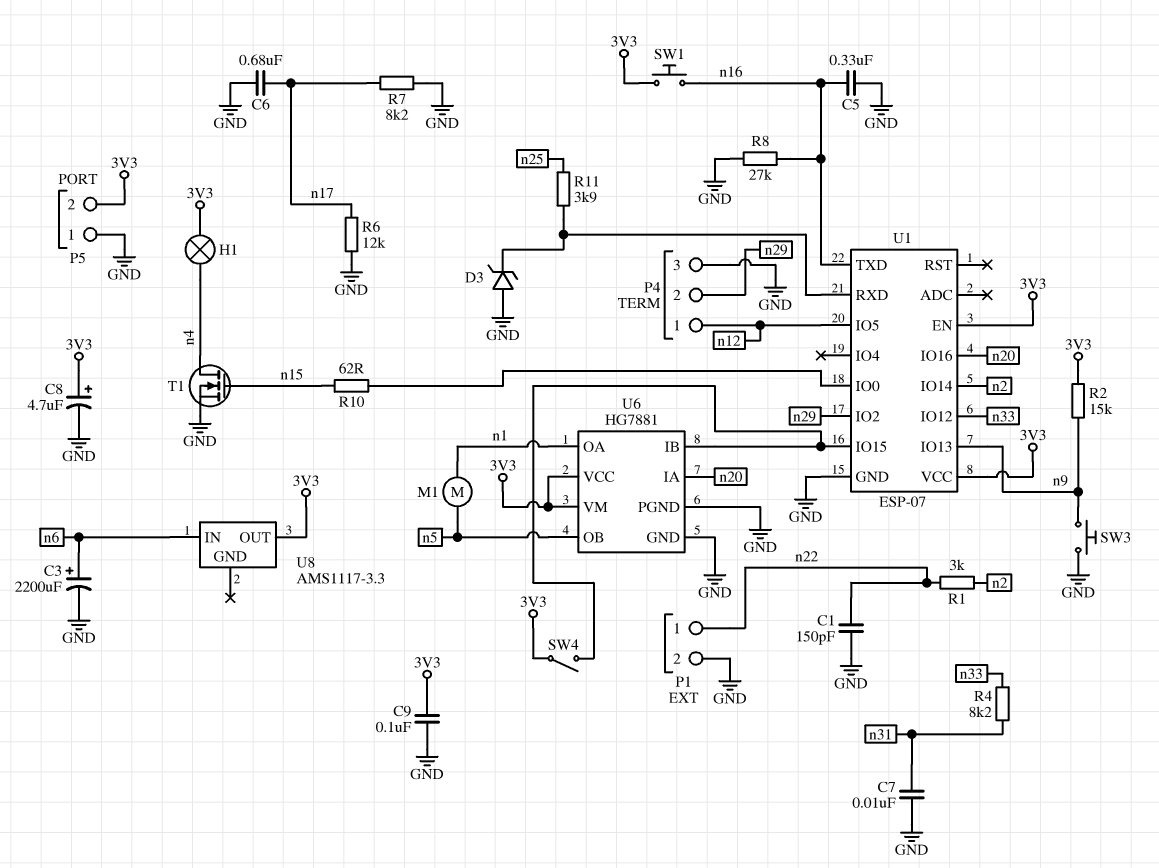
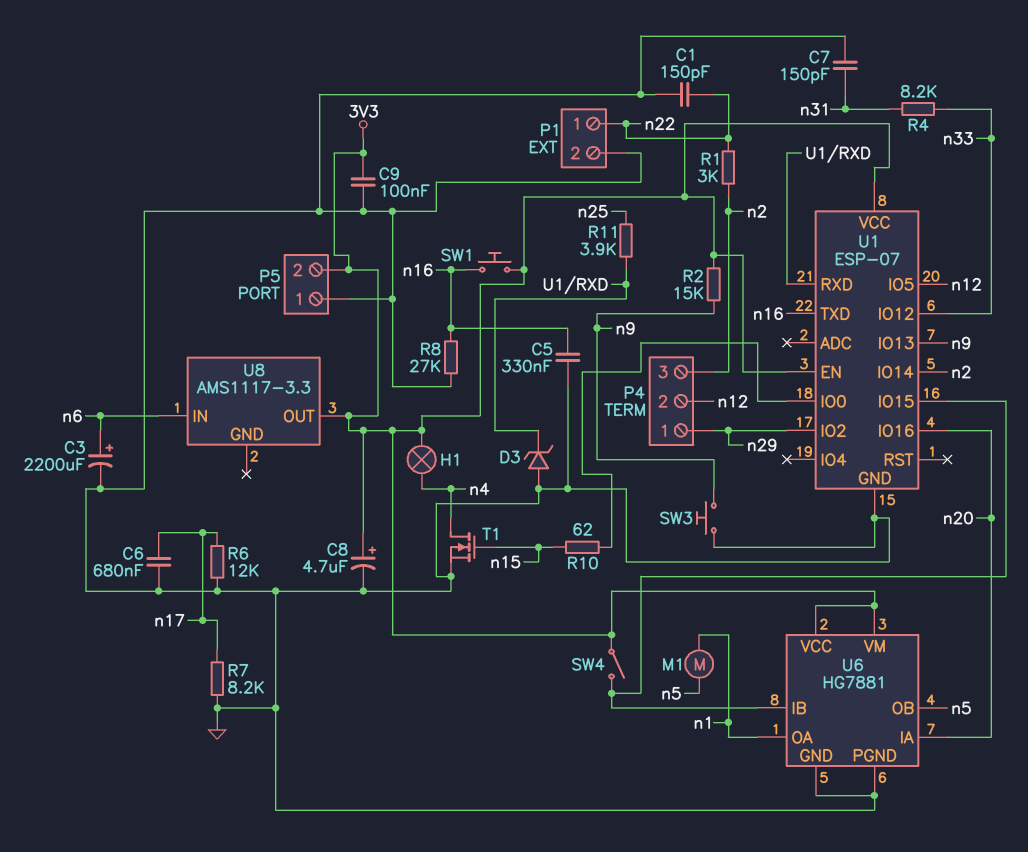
C7: 10nF (GND, n31) -> 150pF (GND, n31)
P4 pin 1: n12 -> n29
P4 pin 2: n29 -> n12
P4 pin 3: GND -> n2

